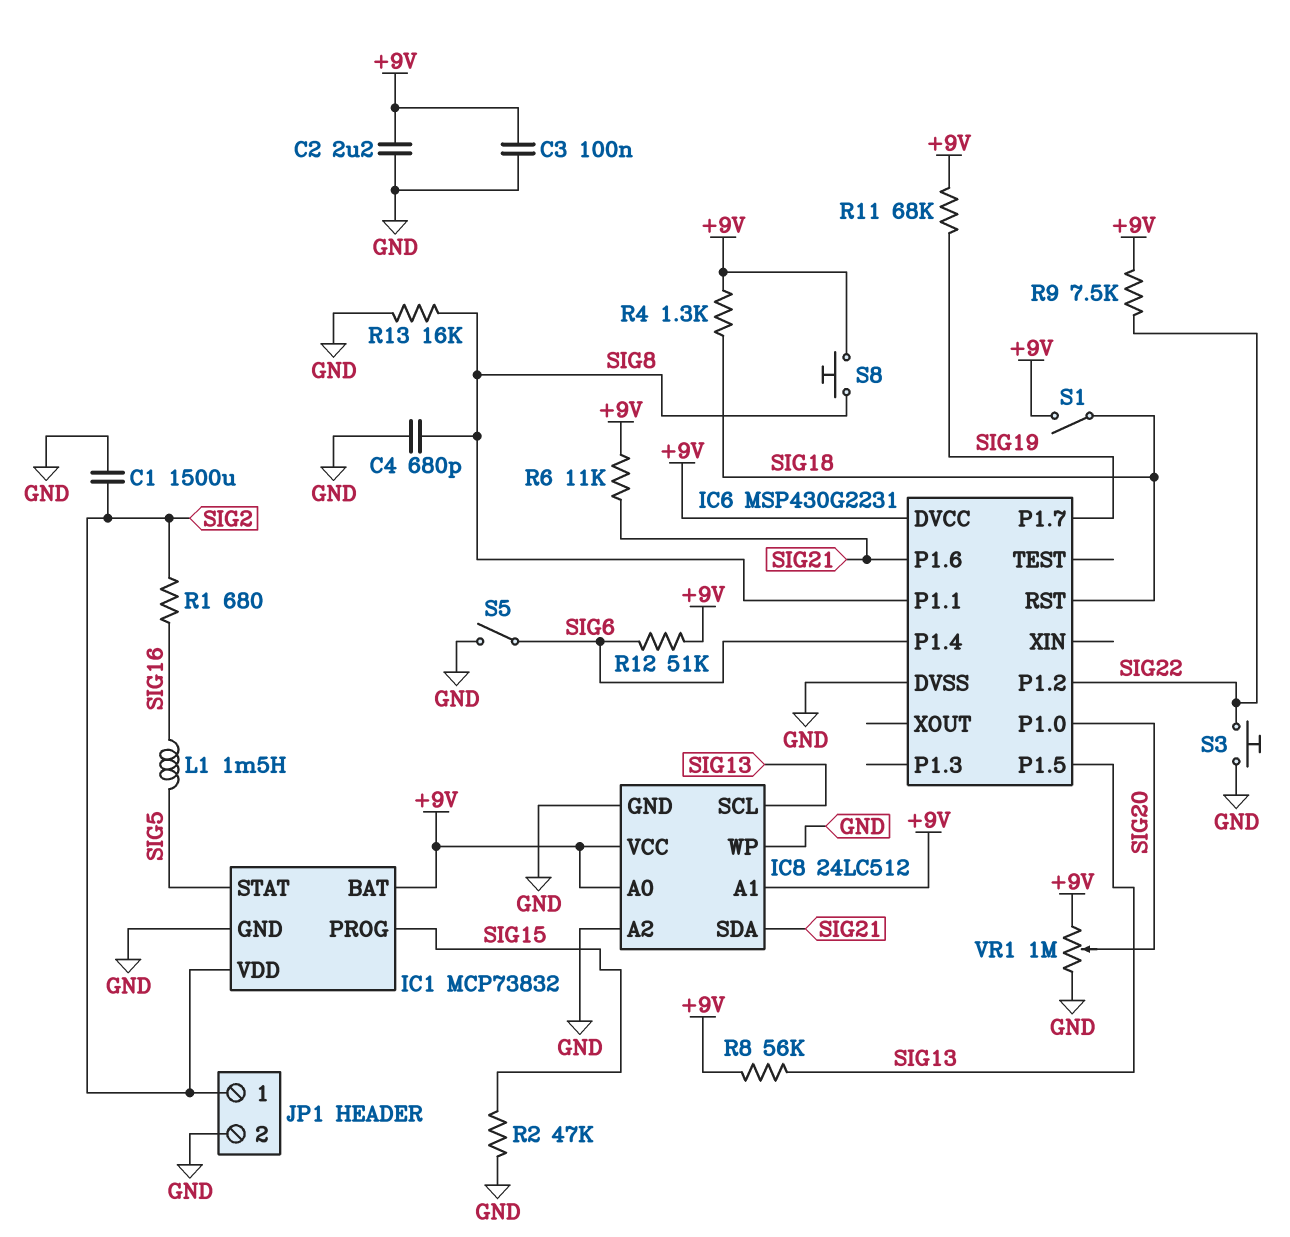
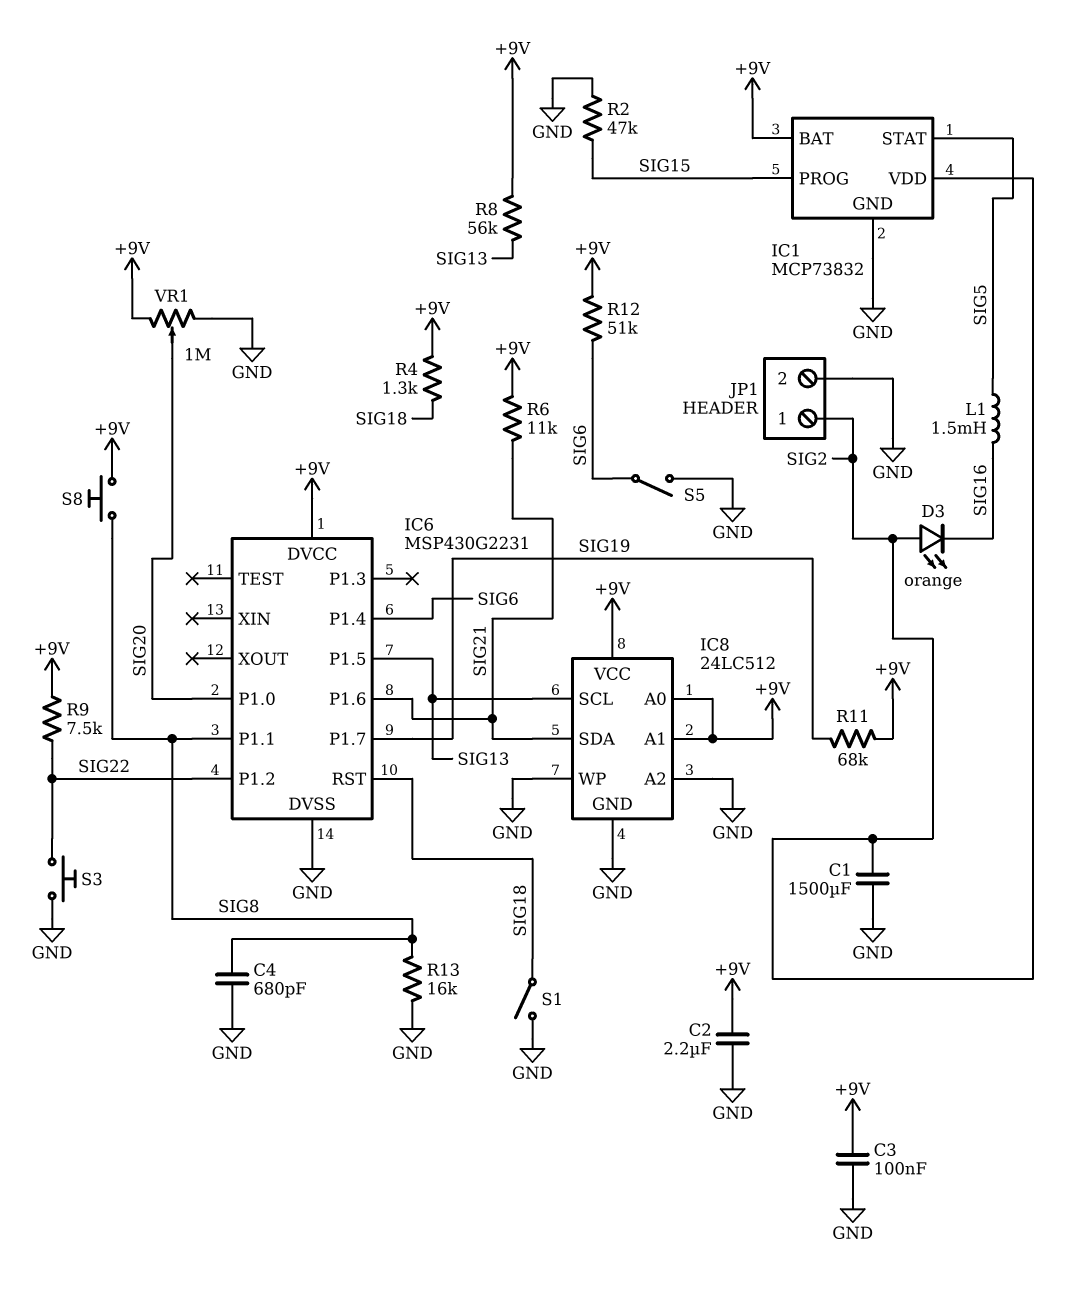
D3: none -> LED orange (A SIG2, K SIG16)
R1: 680 (SIG2, SIG16) -> none
S1: switch (+9V, SIG18) -> switch (GND, SIG18)

